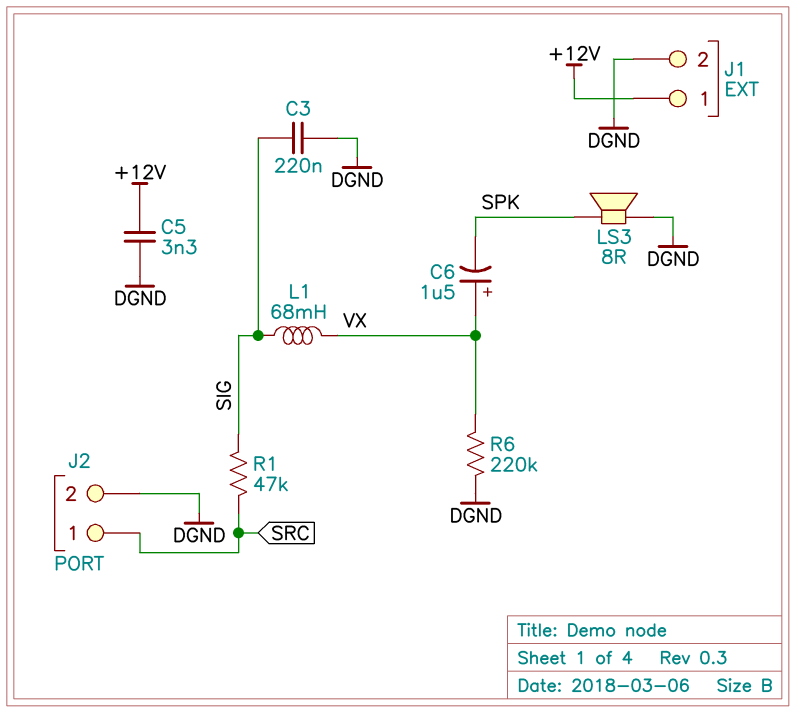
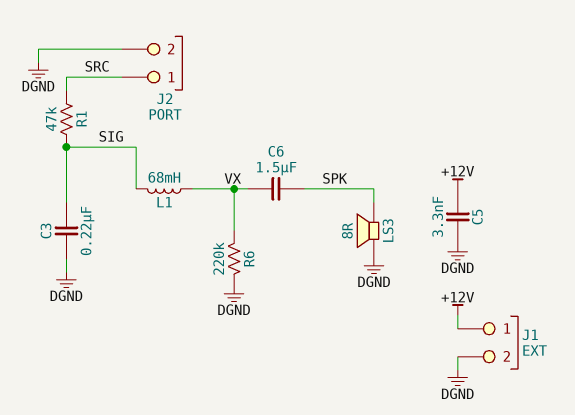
C6: 1.5uF (plus VX, minus SPK) -> 1.5uF (SPK, VX)

